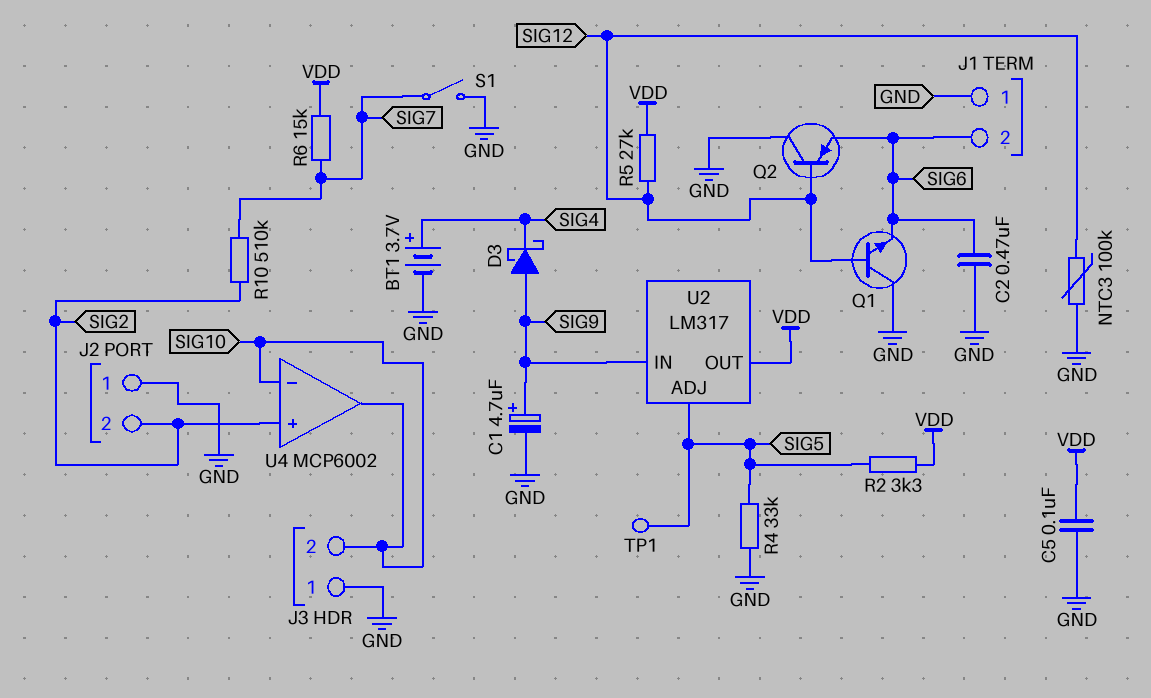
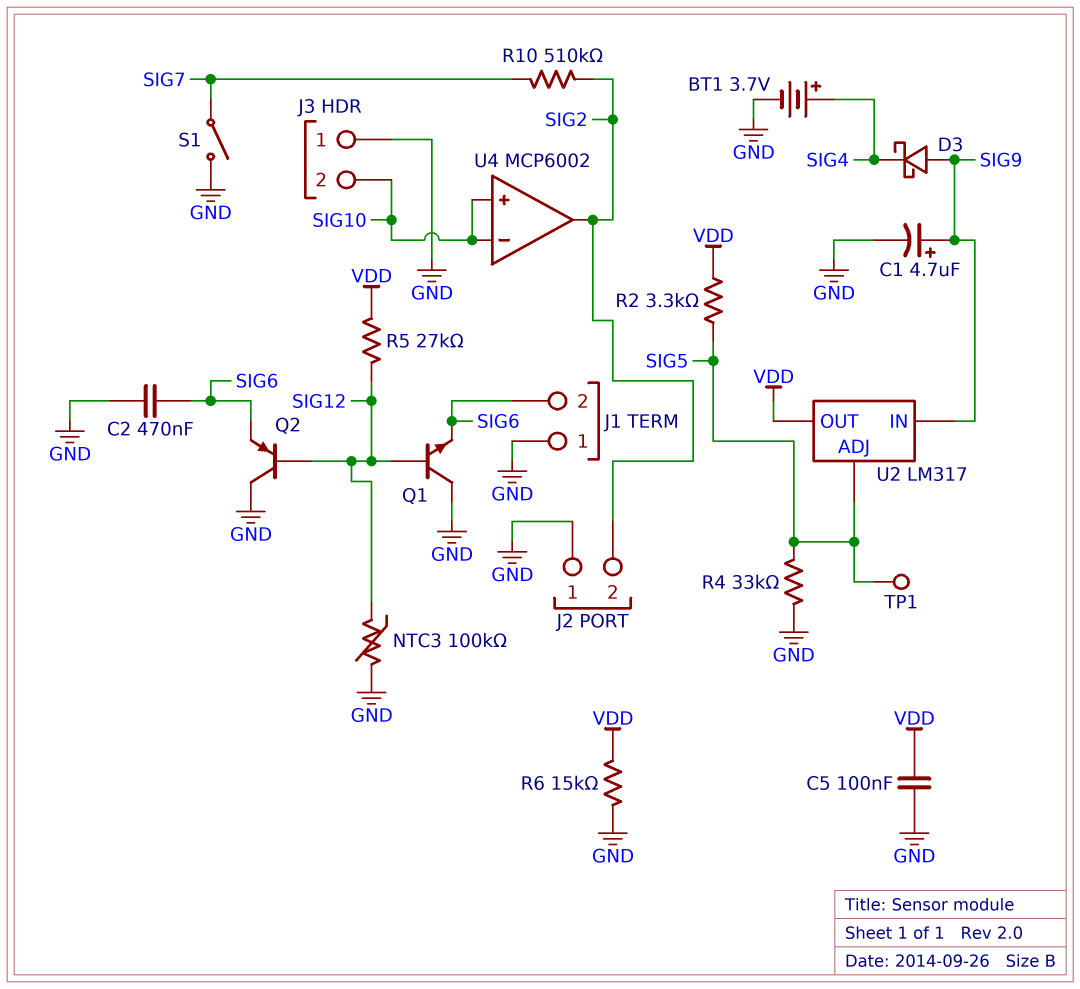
R6: 15k (SIG7, VDD) -> 15k (GND, VDD)
U4 pin in+: SIG2 -> SIG10
U4 pin out: SIG10 -> SIG2

